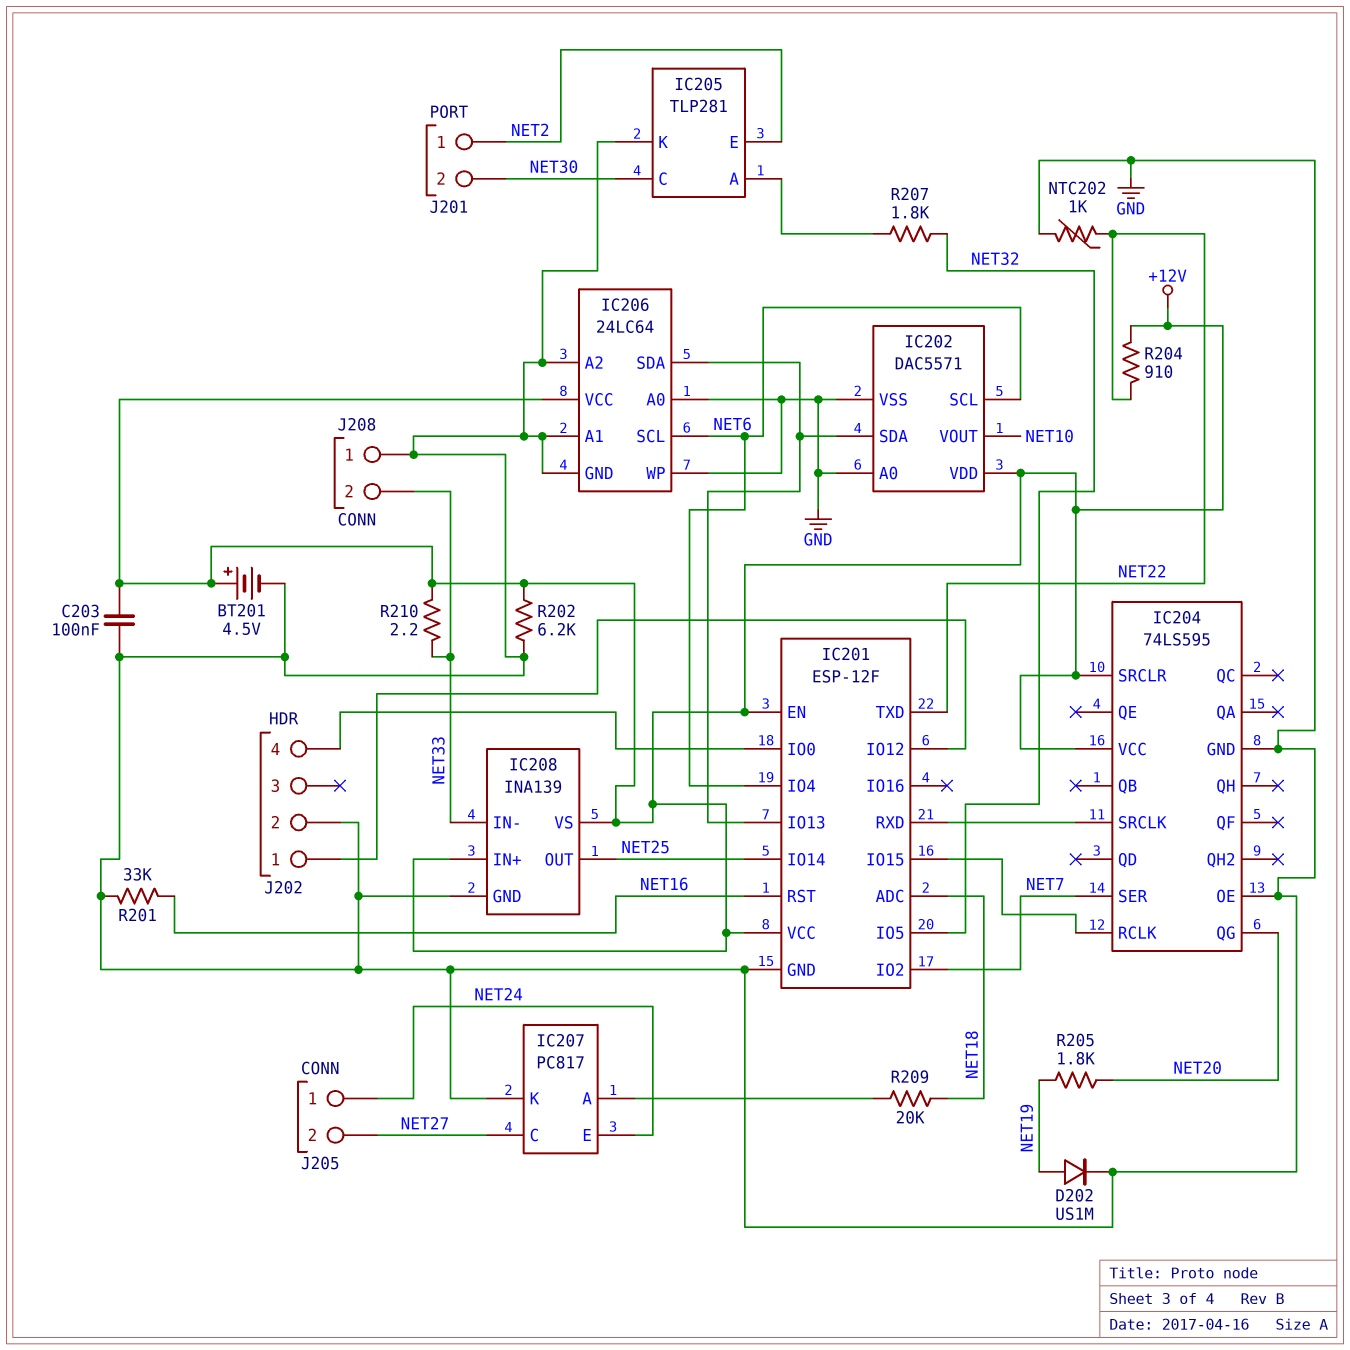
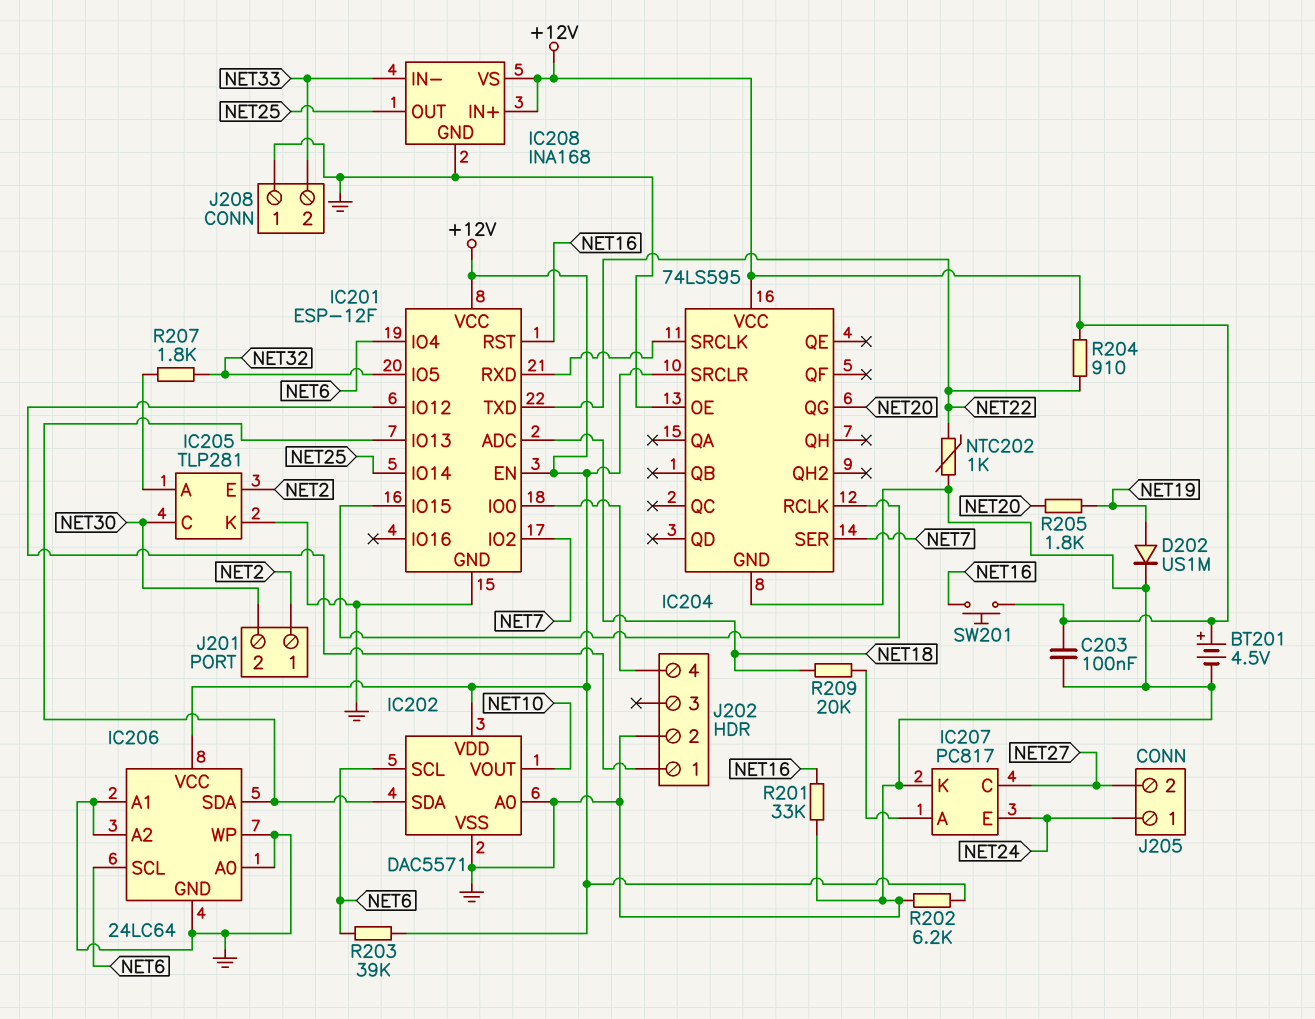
IC208: INA139 -> INA168
R203: none -> 39k (+12V, NET6)
R210: 2.2 (+12V, NET33) -> none
SW201: none -> button (+12V, NET16)

